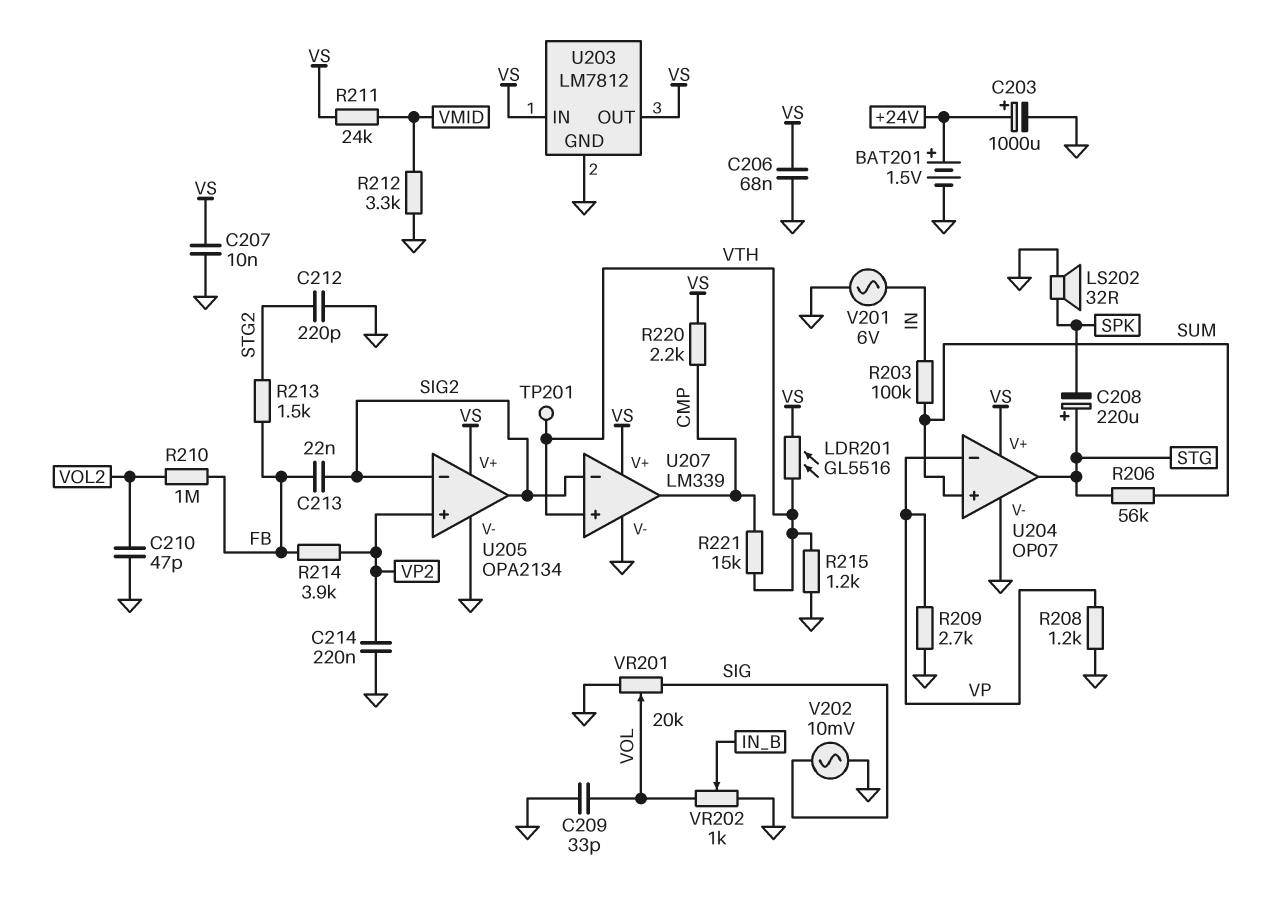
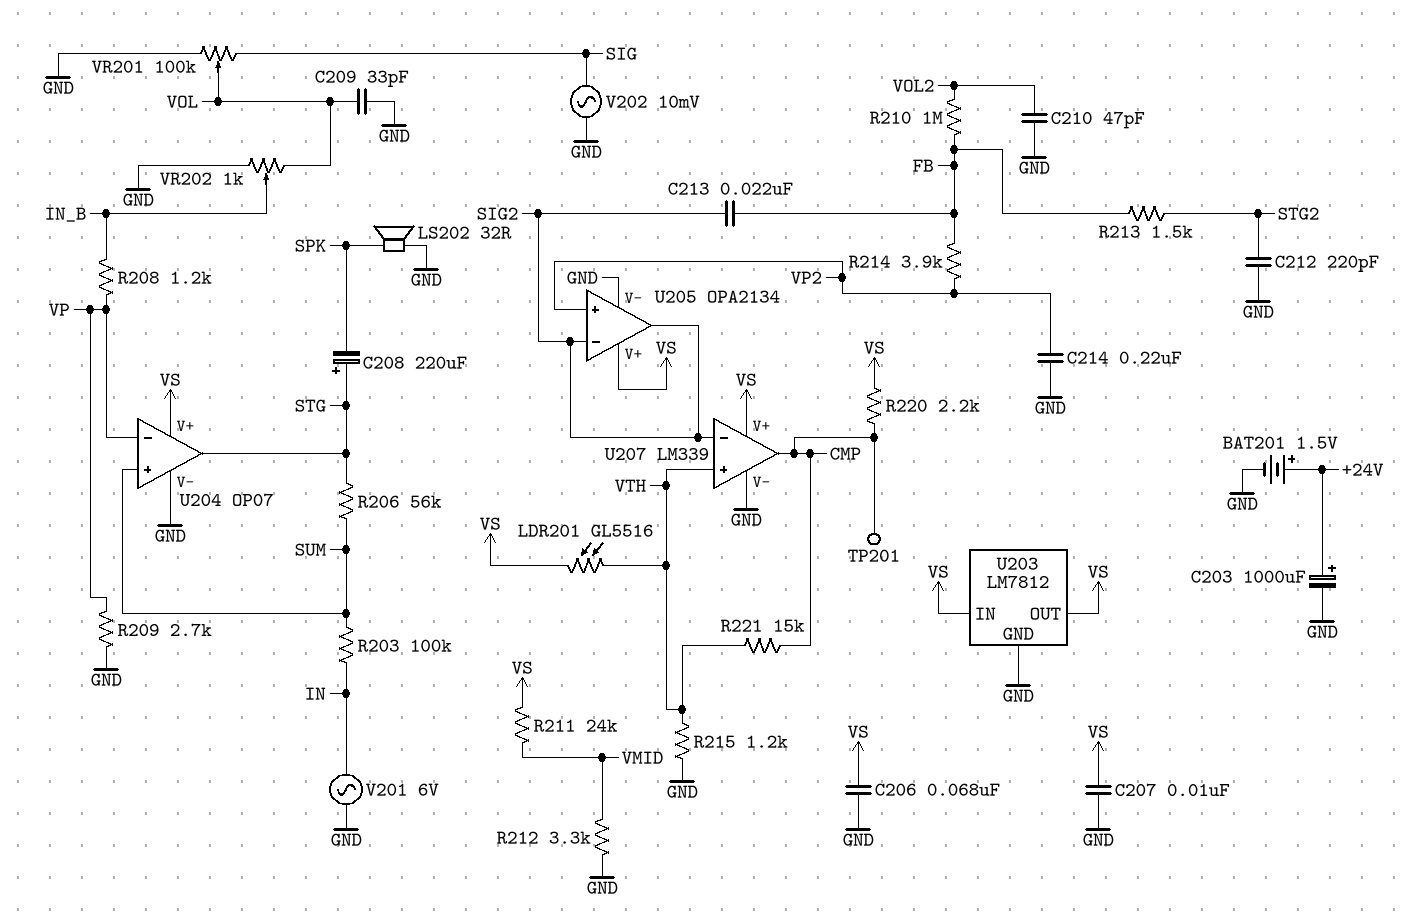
R208: 1.2k (GND, VP) -> 1.2k (IN_B, VP)
TP201: test point (VTH) -> test point (CMP)
VR201: 20k (GND, SIG, wiper VOL) -> 100k (GND, SIG, wiper VOL)

